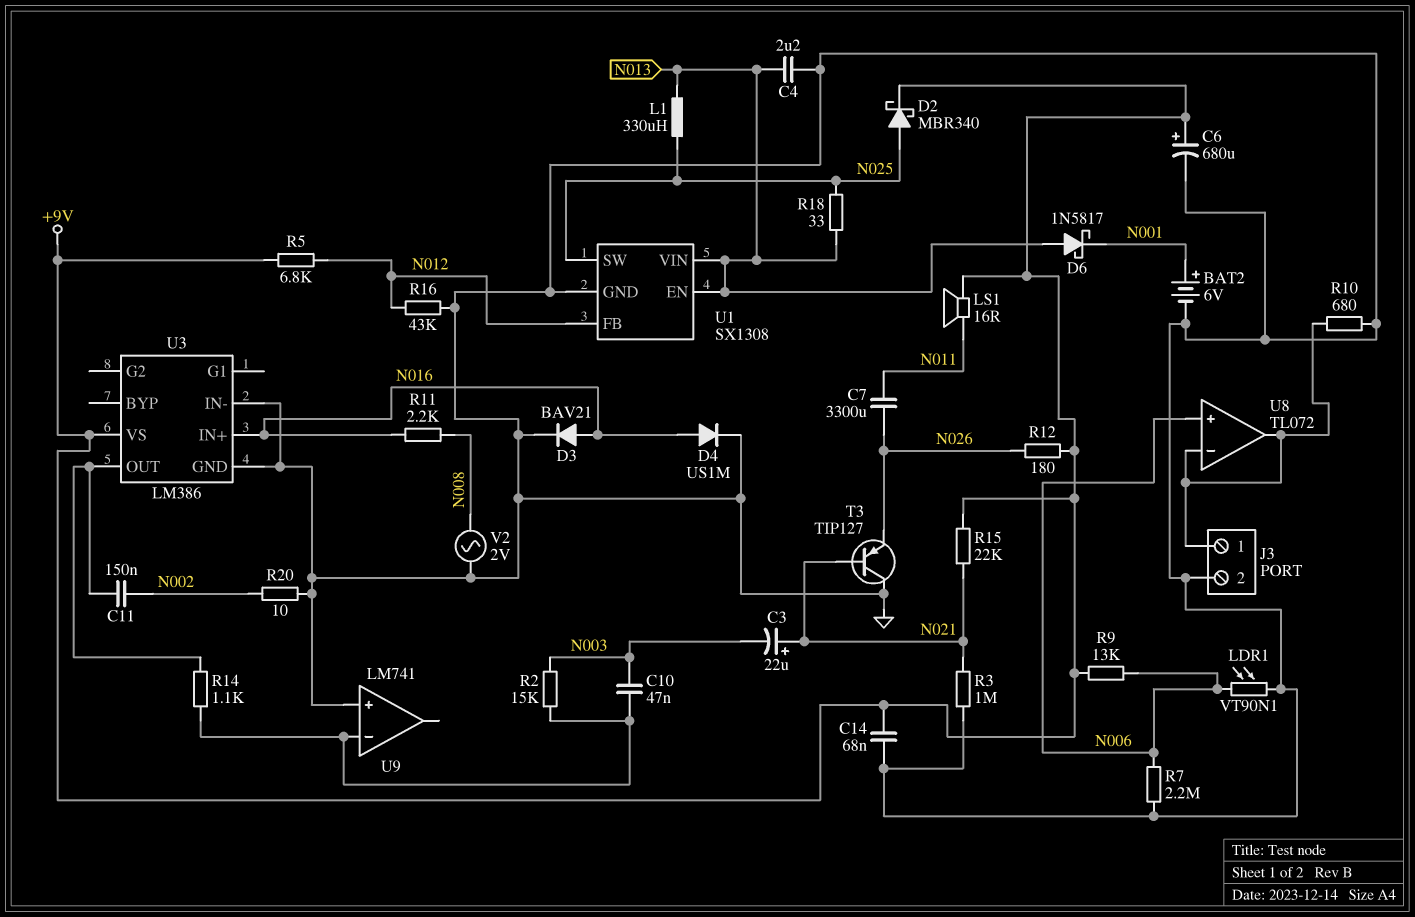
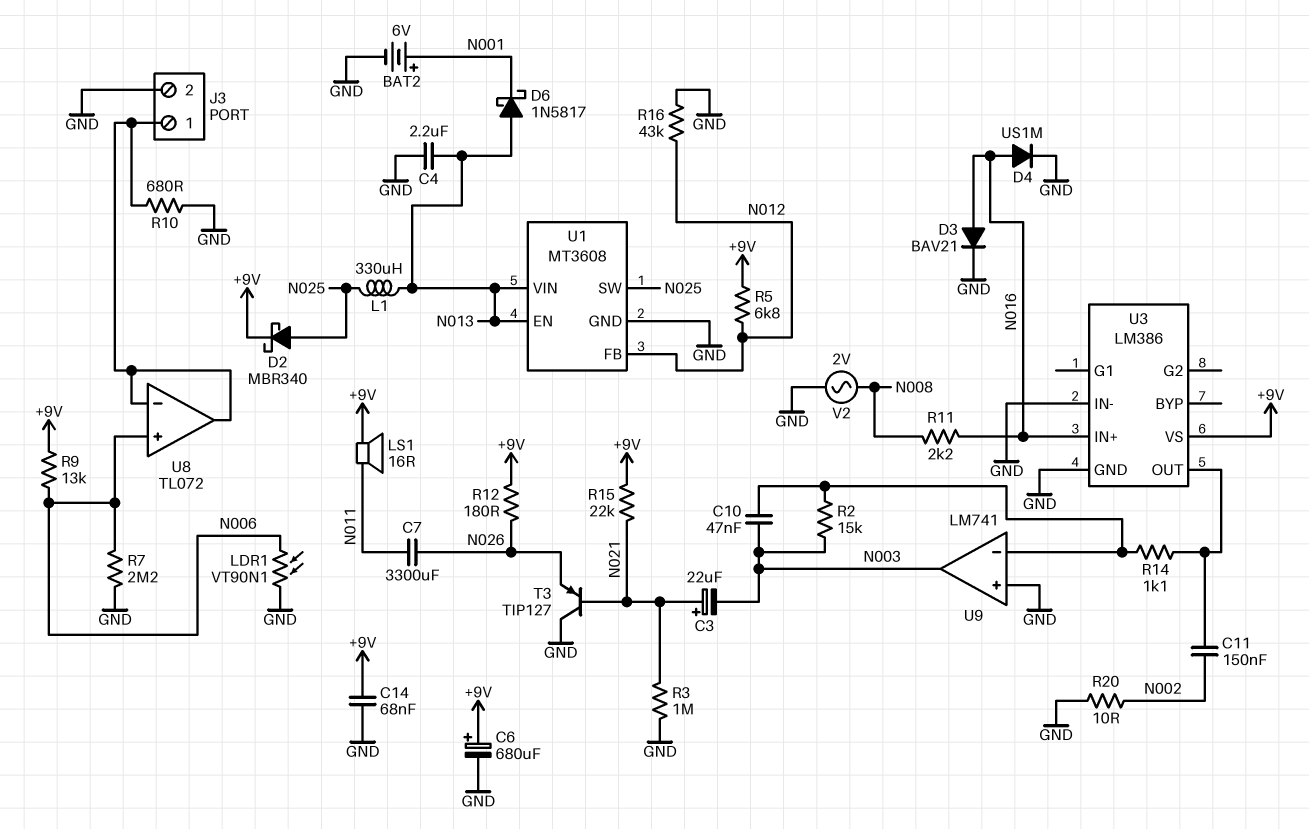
R18: 33 (N013, N025) -> none
U1: SX1308 -> MT3608
U9 pin out: none -> N003

